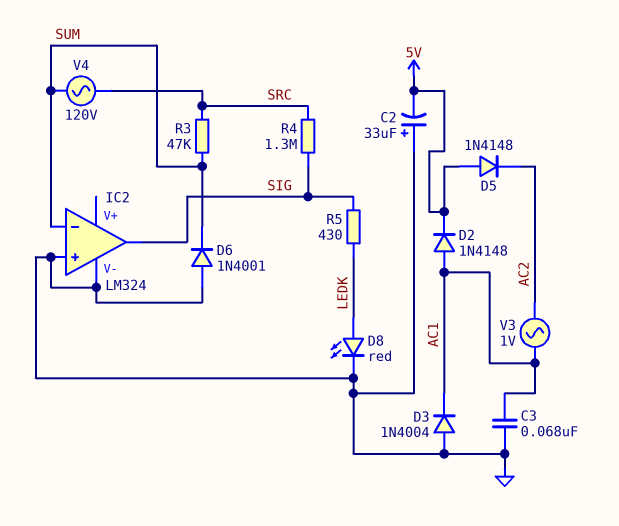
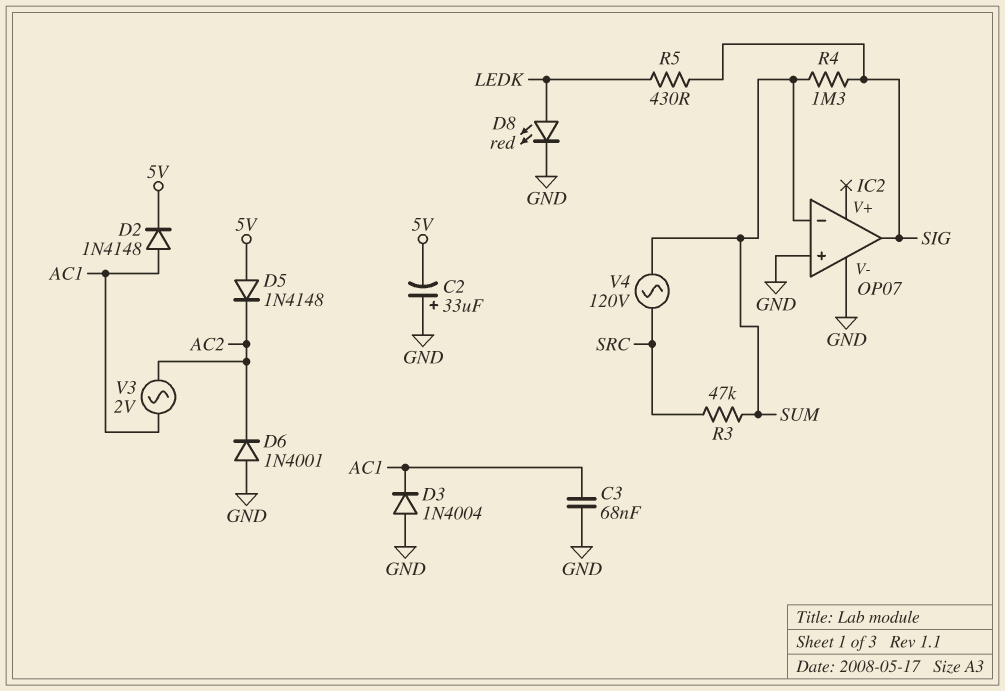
D6: diode 1N4001 (A GND, K SUM) -> diode 1N4001 (A GND, K AC2)
IC2: LM324 -> OP07
R4: 1.3M (SIG, SRC) -> 1.3M (SIG, SUM)
V3: AC 1V (AC1, AC2) -> AC 2V (AC1, AC2)

